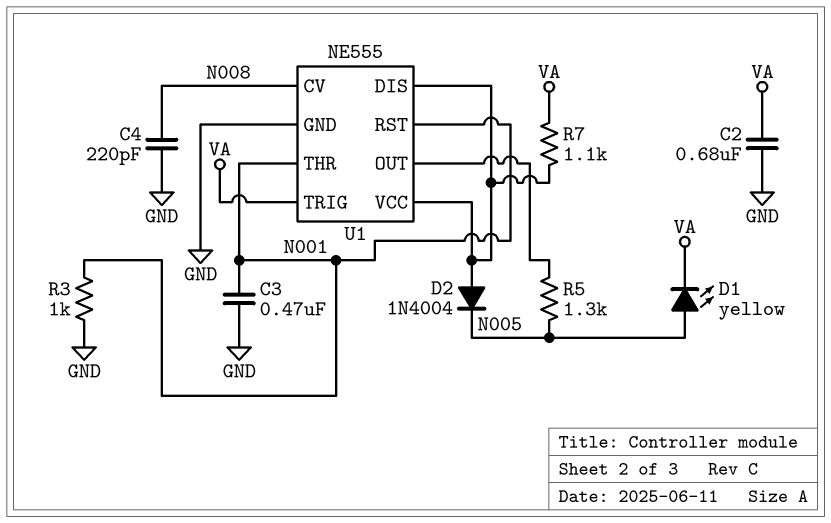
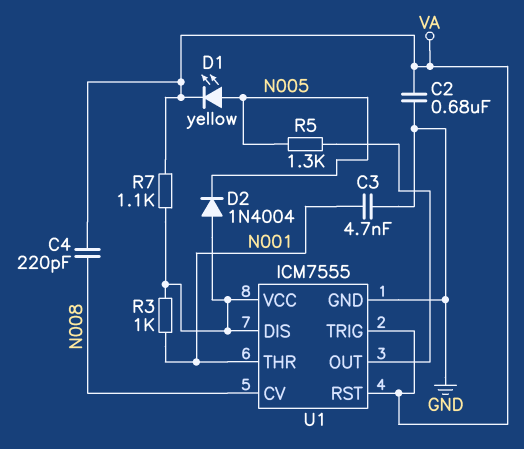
C3: 470nF (GND, N001) -> 4.7nF (GND, N001)
C4: 220pF (GND, N008) -> 220pF (N008, VA)
R3: 1k (GND, N001) -> 1k (N001, U1/DIS)
U1: NE555 -> ICM7555
U1 pin RST: N001 -> VA

